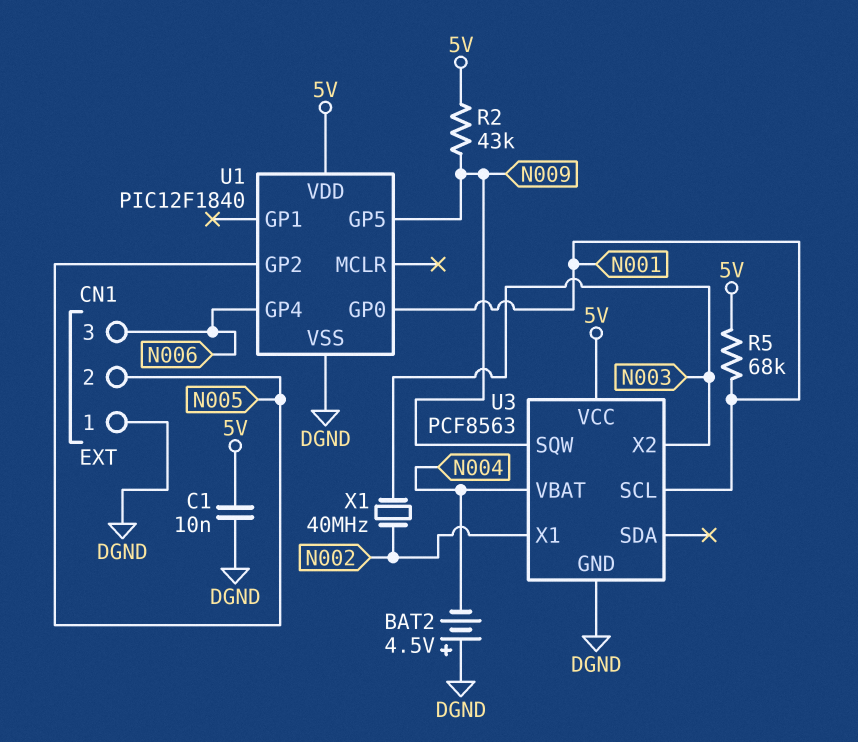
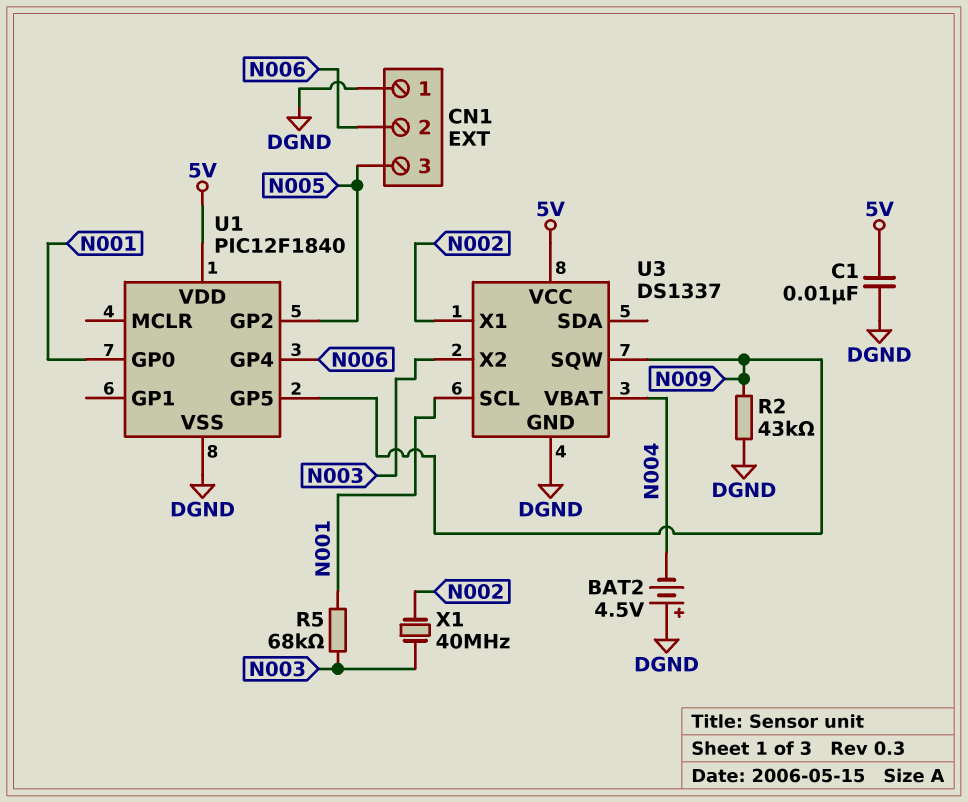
CN1 pin 2: N005 -> N006
CN1 pin 3: N006 -> N005
R2: 43k (5V, N009) -> 43k (DGND, N009)
R5: 68k (5V, N001) -> 68k (N001, N003)
U3: PCF8563 -> DS1337

